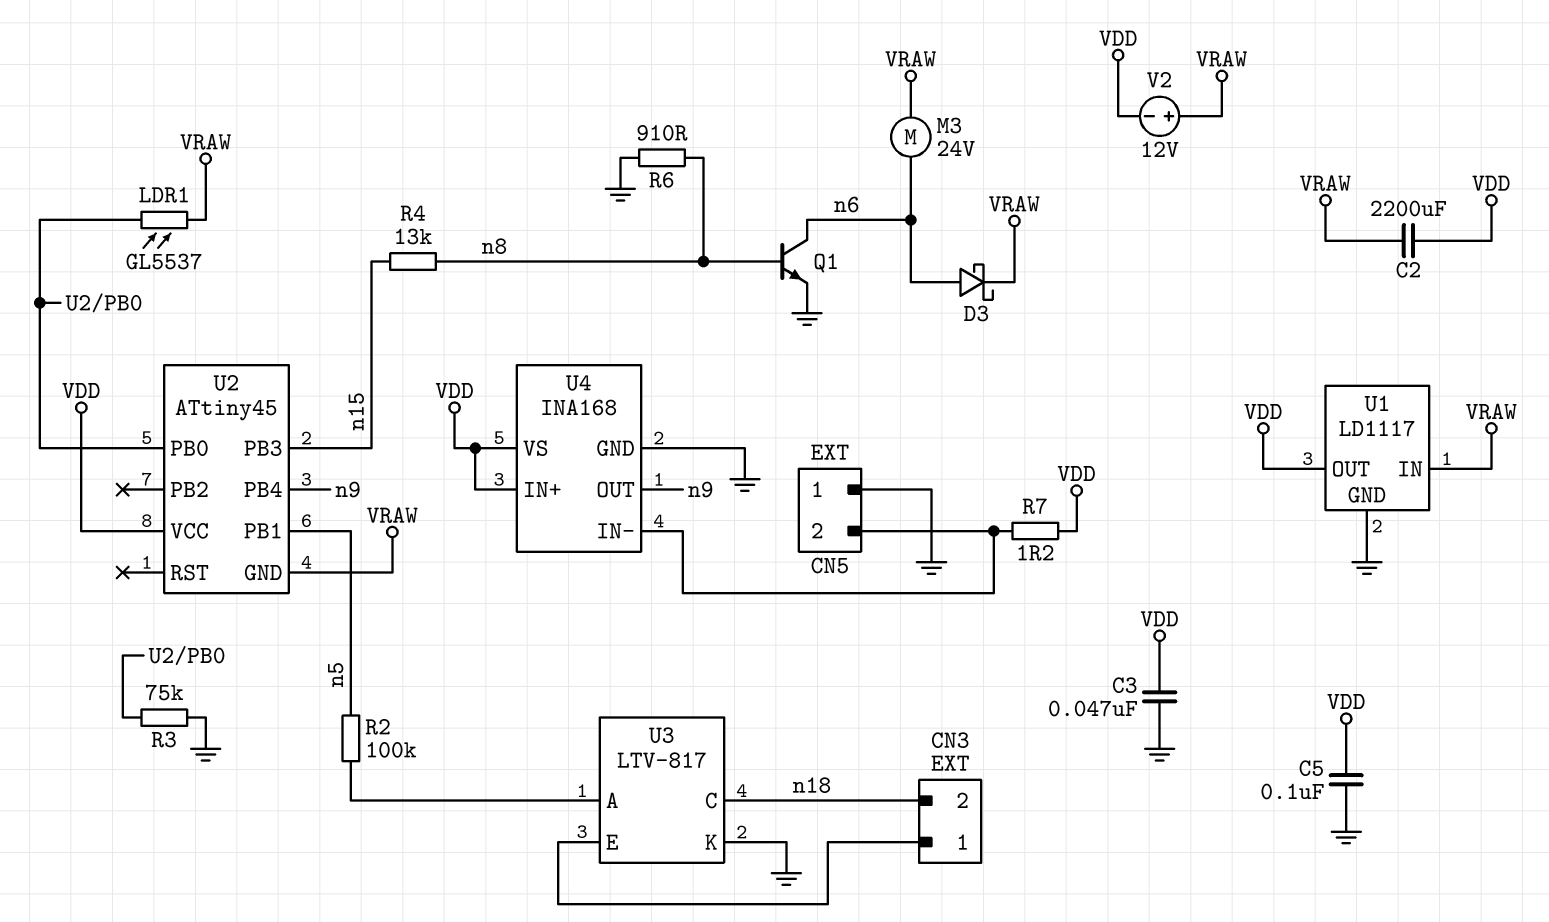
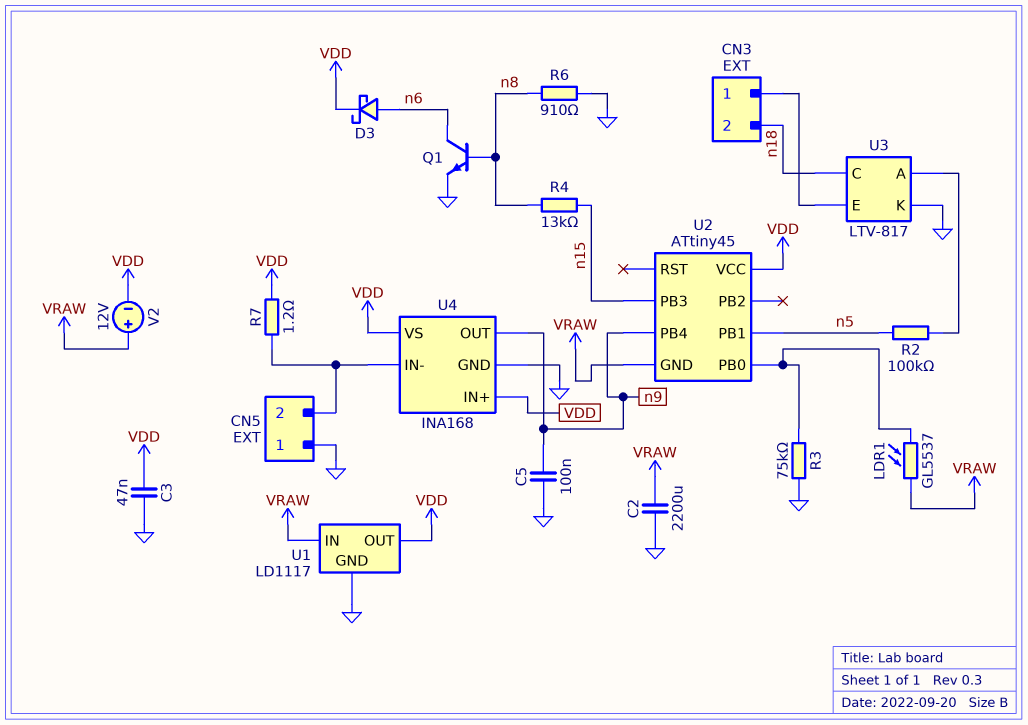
C2: 2200uF (VDD, VRAW) -> 2200uF (GND, VRAW)
C5: 100nF (GND, VDD) -> 100nF (GND, n9)
D3: schottky (A n6, K VRAW) -> schottky (A n6, K VDD)
M3: motor 24V (VRAW, n6) -> none

